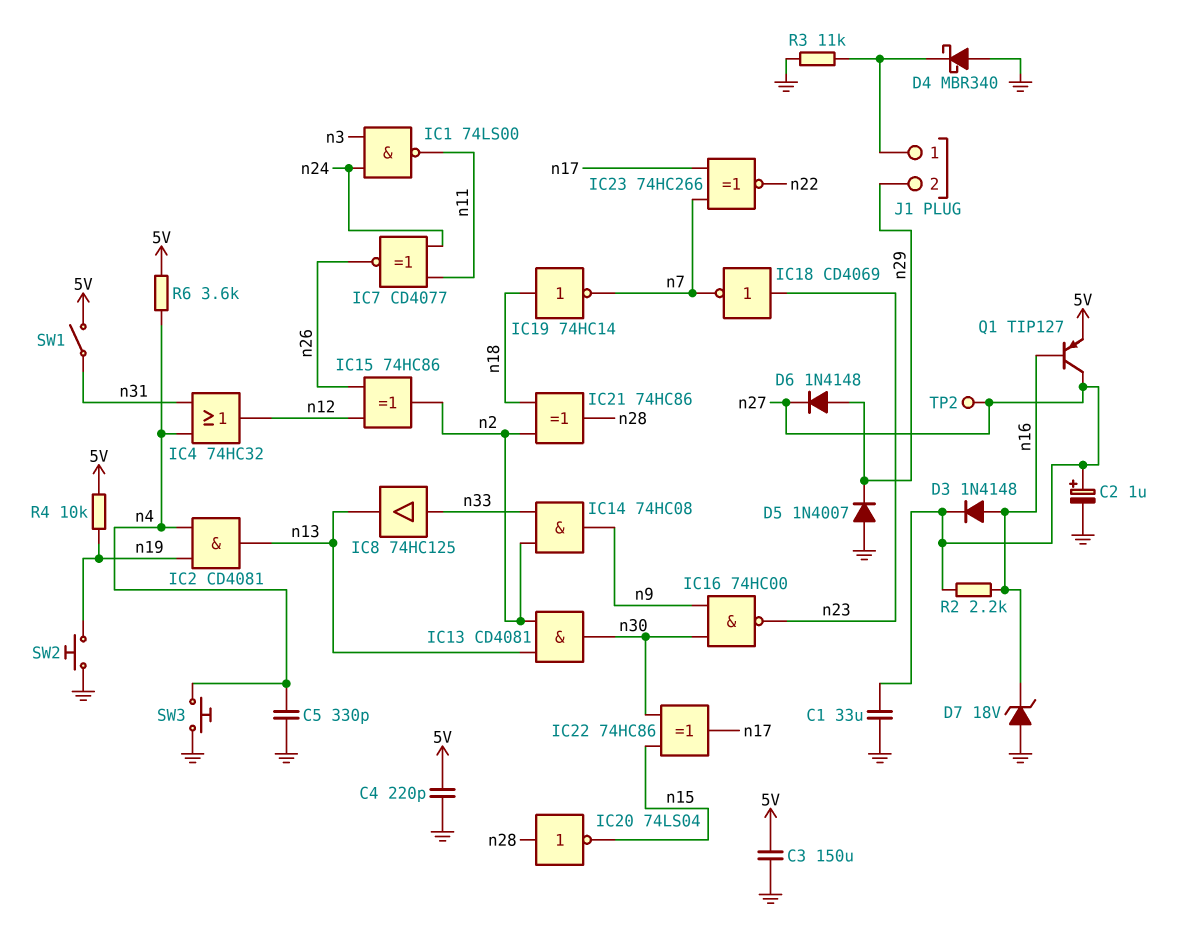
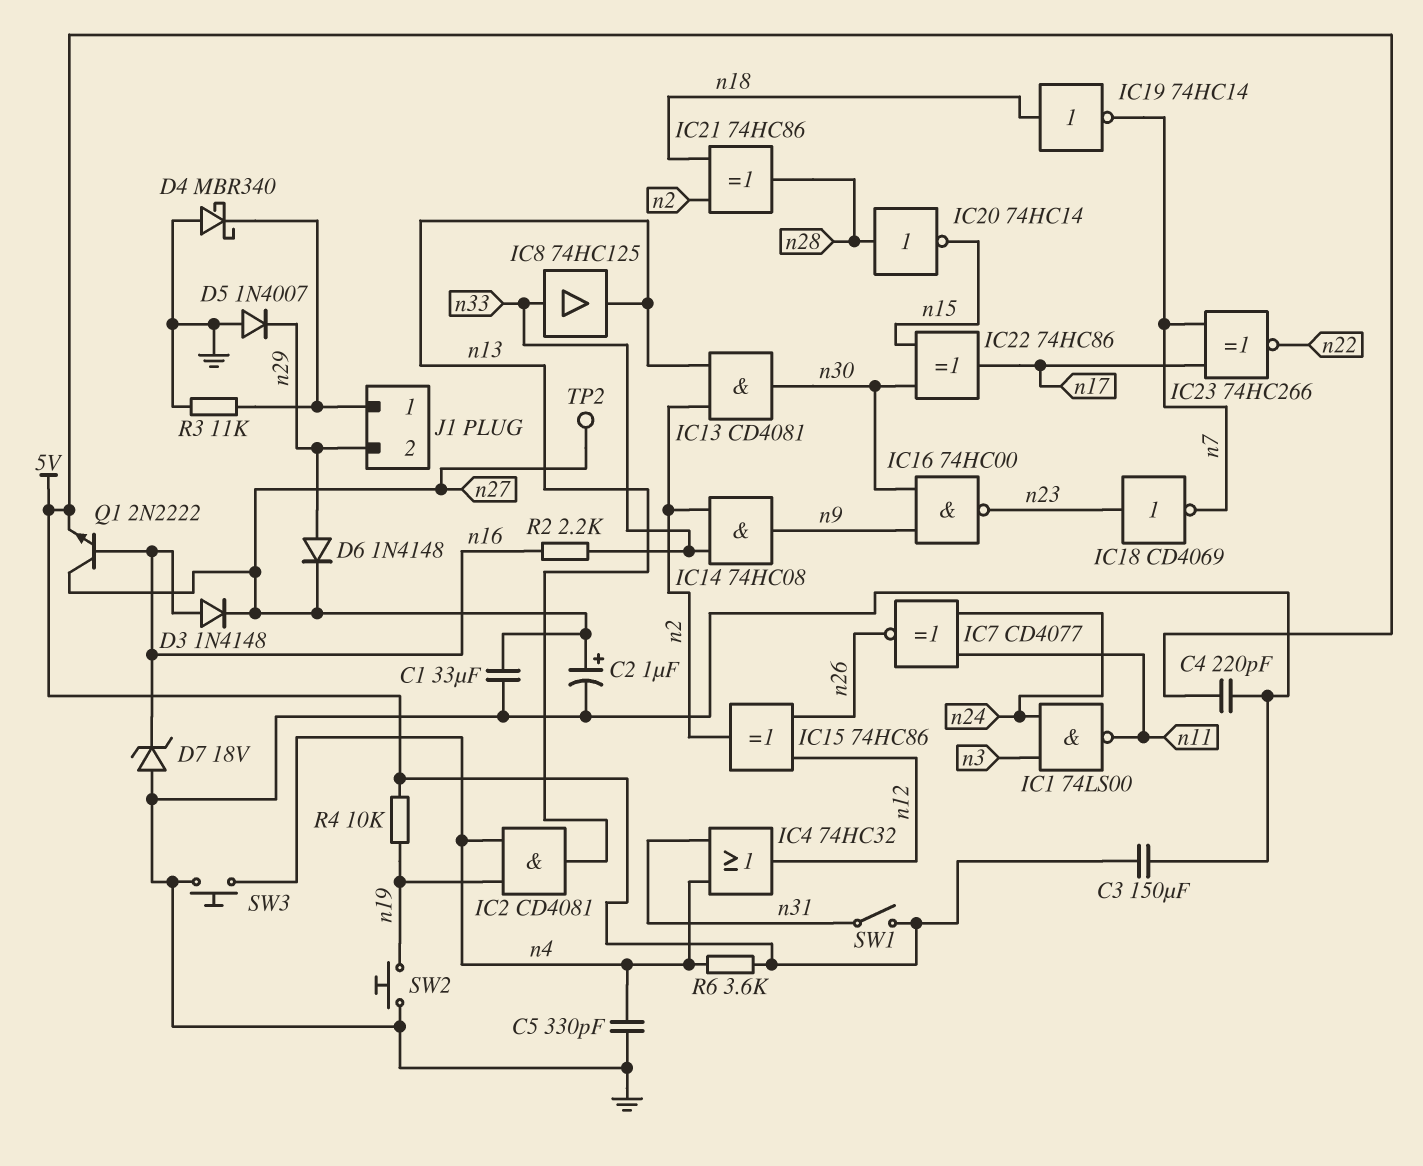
IC20: NOT 74LS04 (in n28, out n15) -> NOT 74HC14 (in n28, out n15)
Q1: PNP TIP127 (B n16, C n27, E 5V) -> NPN 2N2222 (B n16, C n27, E 5V)
R2: 2.2k (n16, n27) -> 2.2k (n16, n33)

